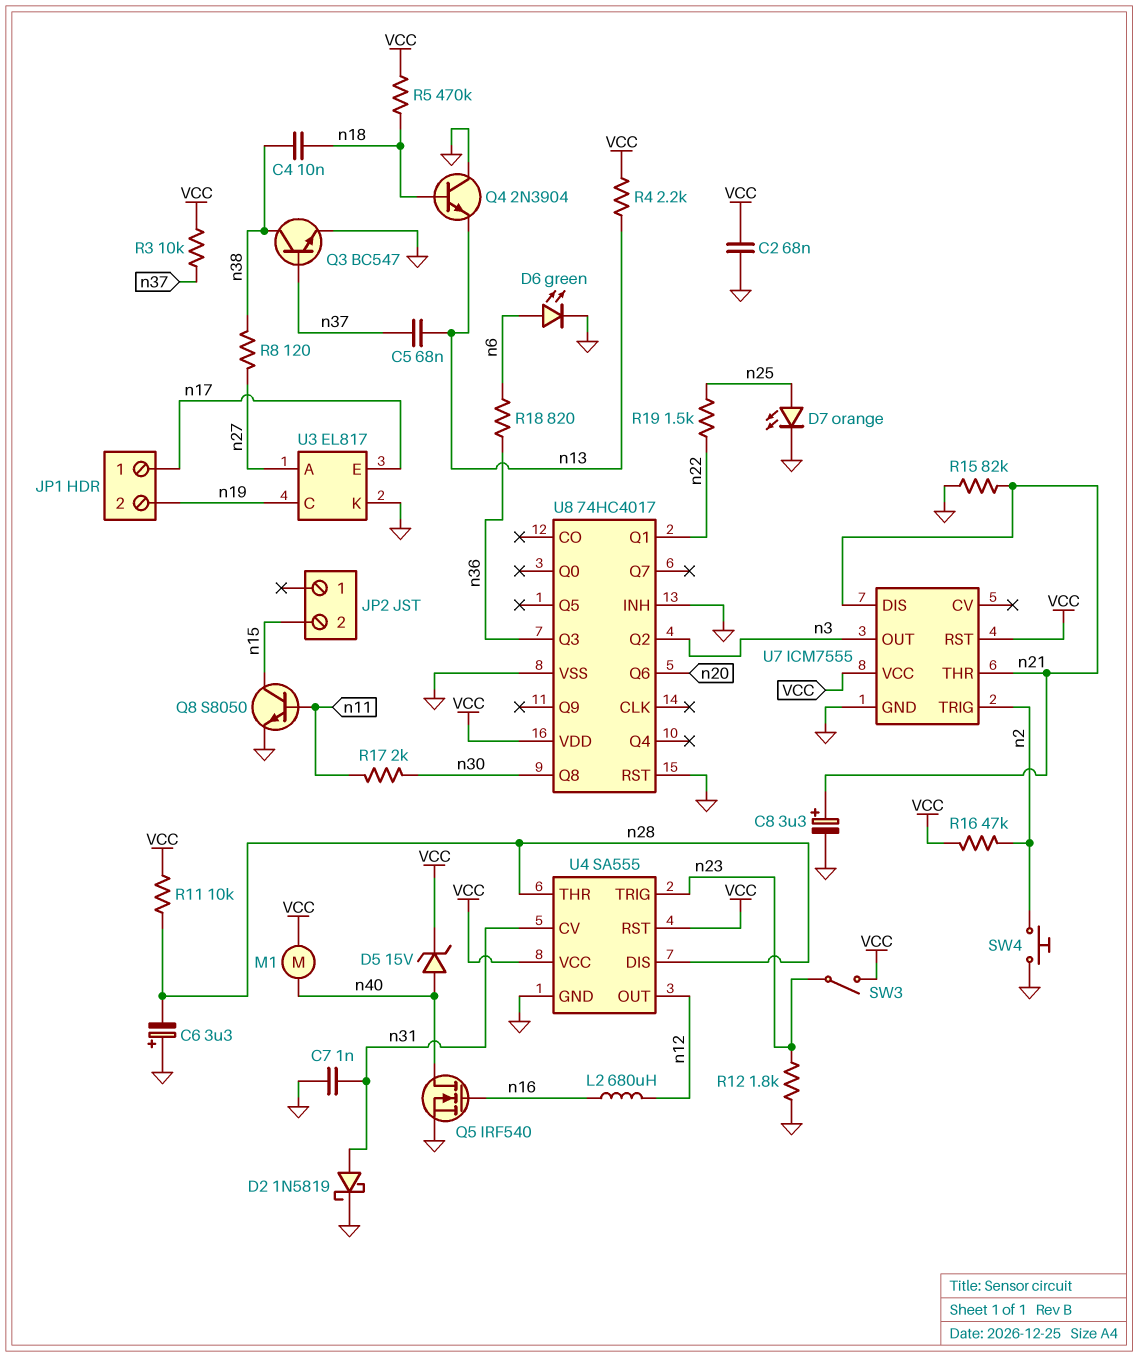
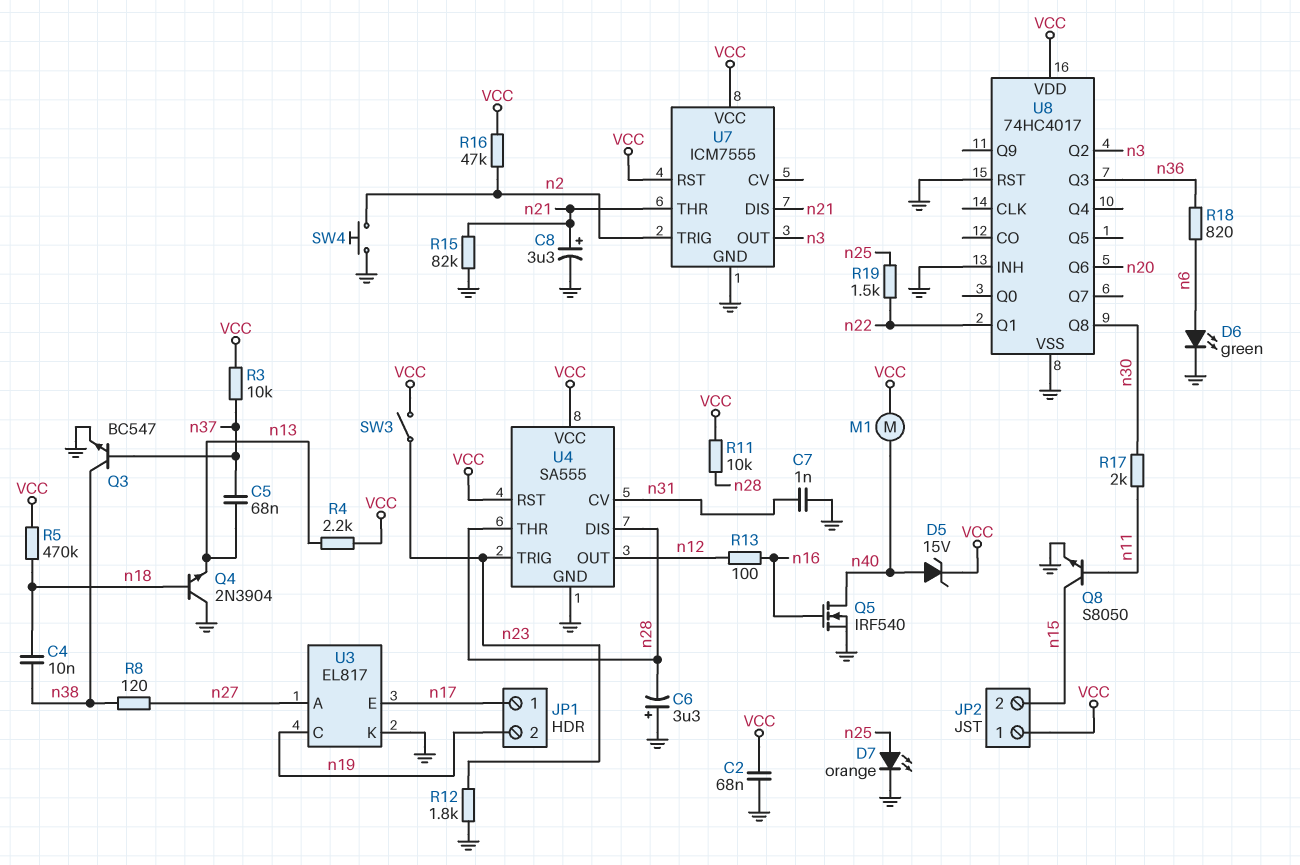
D2: schottky 1N5819 (A n31, K GND) -> none
JP2 pin 1: none -> VCC
L2: 680uH (n12, n16) -> none
R13: none -> 100 (n12, n16)

